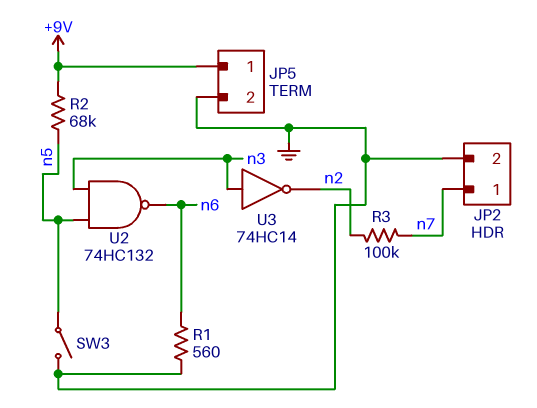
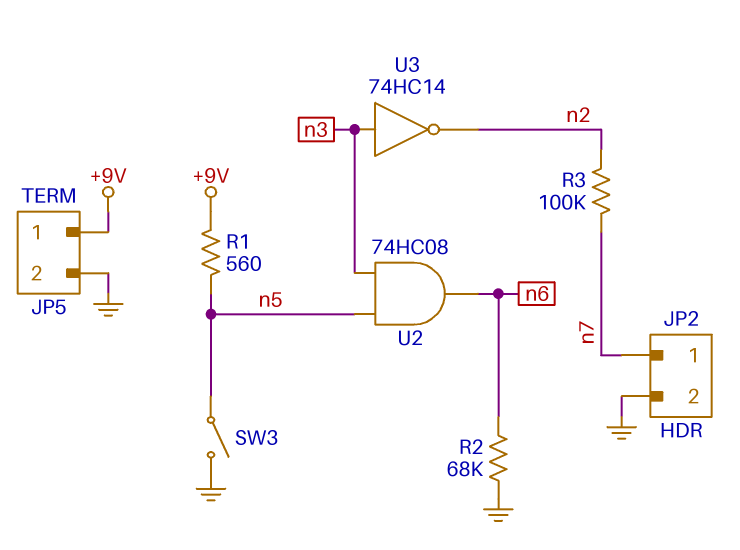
R1: 560 (GND, n6) -> 560 (+9V, n5)
R2: 68k (+9V, n5) -> 68k (GND, n6)
U2: NAND 74HC132 (in n3, in n5, out n6) -> AND 74HC08 (in n3, in n5, out n6)

